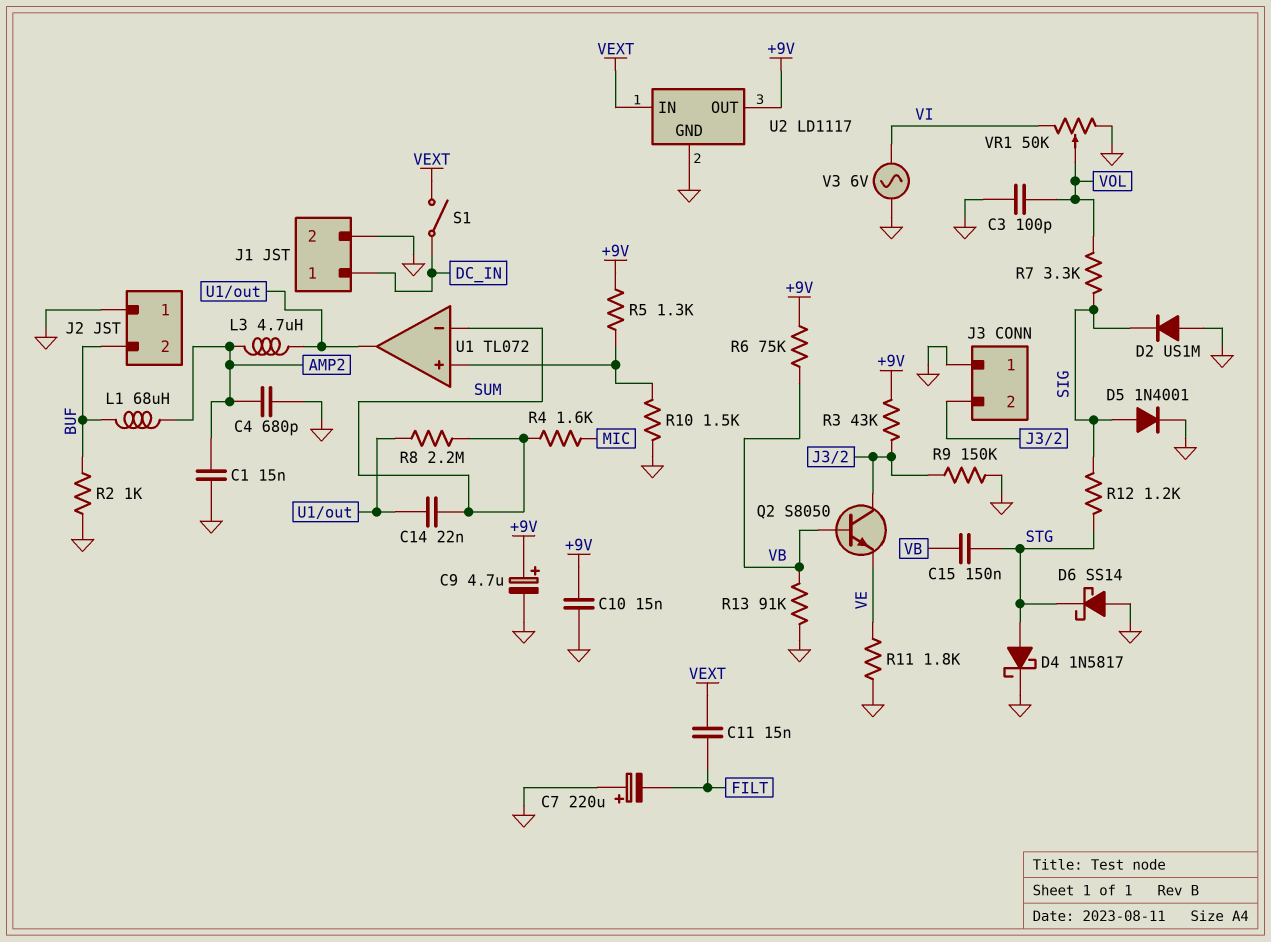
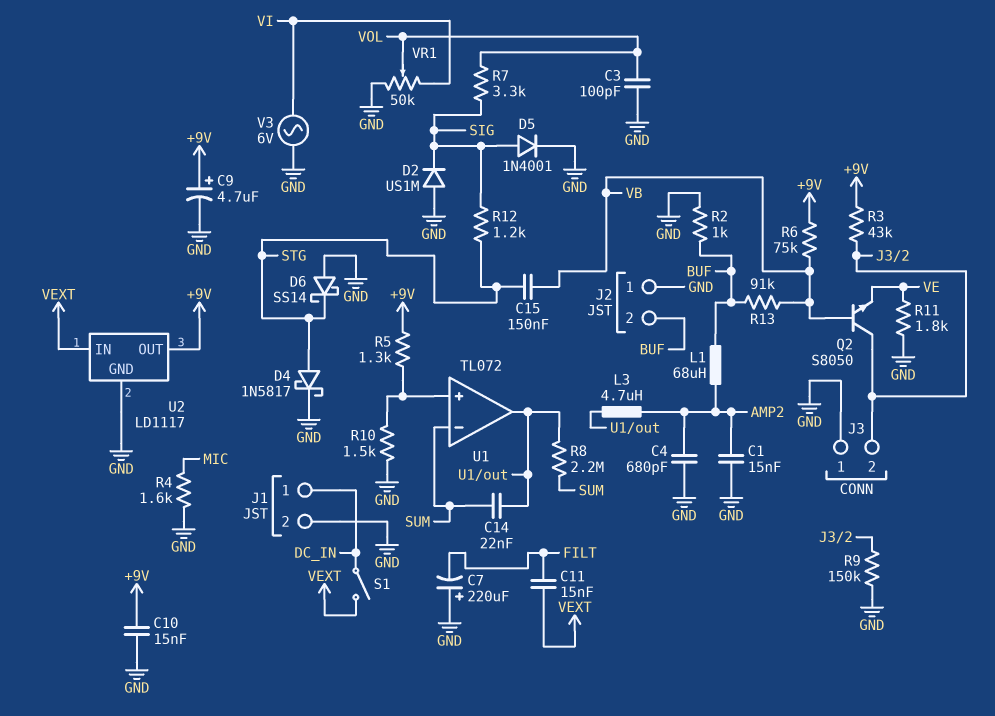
R4: 1.6k (MIC, SUM) -> 1.6k (GND, MIC)
R13: 91k (GND, VB) -> 91k (BUF, VB)

